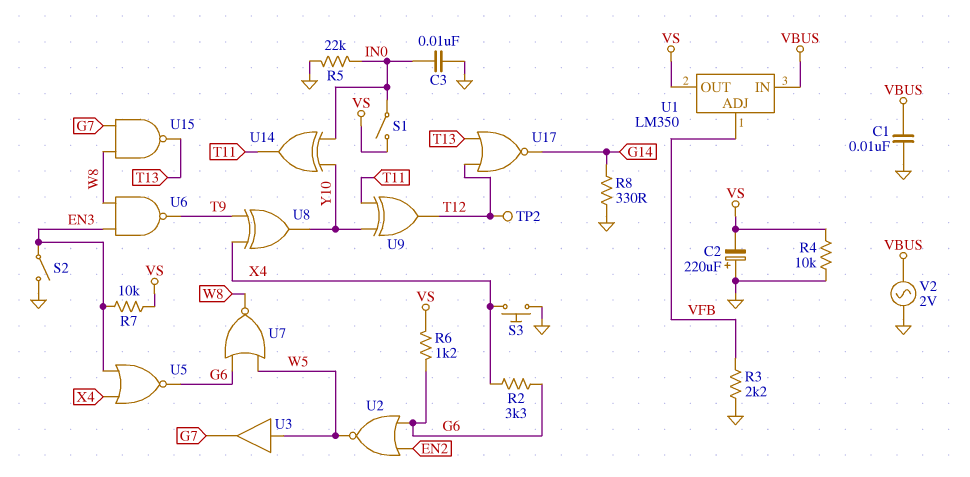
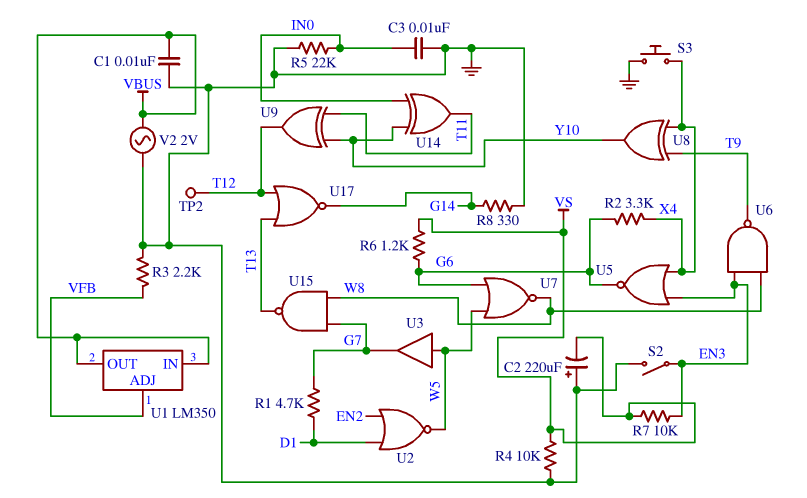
R1: none -> 4.7k (D1, G7)
S1: switch (IN0, VS) -> none
U1 pin OUT: VS -> VBUS
U2: NOR (in EN2, in G6, out W5) -> NOR (in D1, in EN2, out W5)

